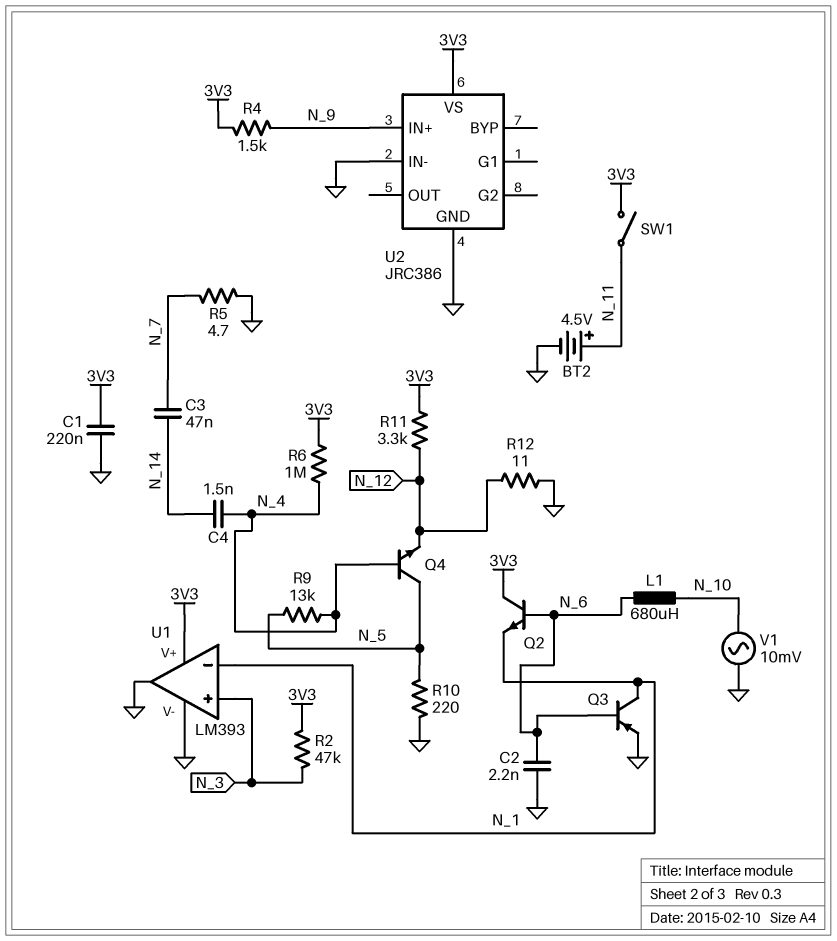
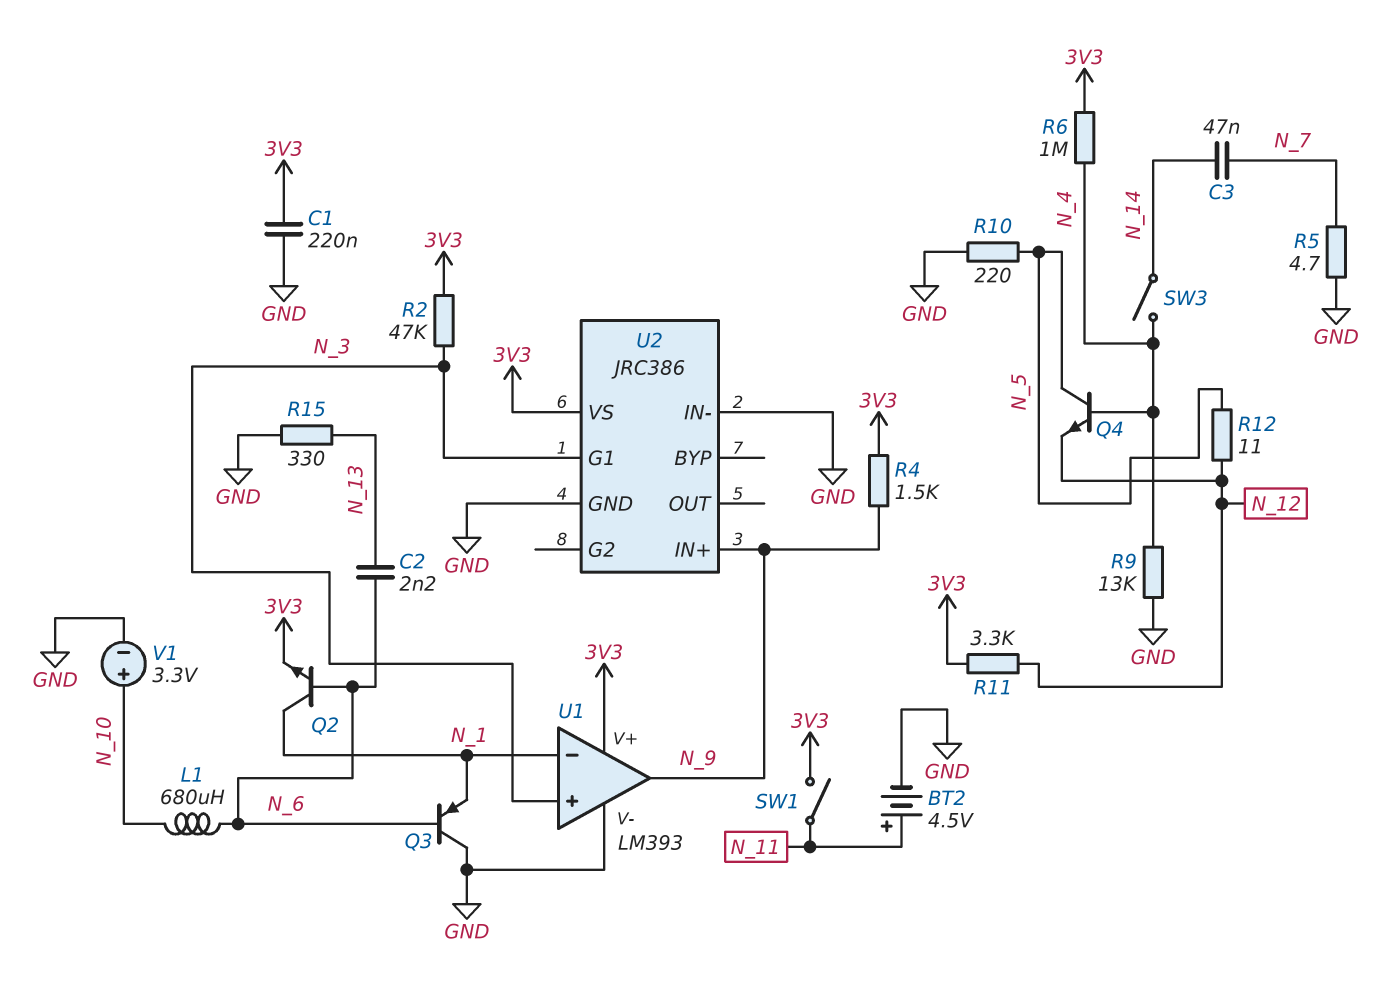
C2: 2.2nF (GND, N_6) -> 2.2nF (N_6, N_13)
C4: 1.5nF (N_4, N_14) -> none
Q2: NPN (B N_6, C 3V3, E N_1) -> NPN (B N_6, C N_1, E 3V3)
Q3: PNP (B N_6, C N_1, E GND) -> PNP (B N_6, C GND, E N_1)
R9: 13k (N_4, N_5) -> 13k (GND, N_4)
R12: 11 (GND, N_12) -> 11 (N_5, N_12)
R15: none -> 330 (GND, N_13)
SW3: none -> switch (N_4, N_14)
U1 pin out: GND -> N_9
U2 pin G1: none -> N_3
V1: AC 10mV (GND, N_10) -> 3.3V (plus N_10, minus GND)

